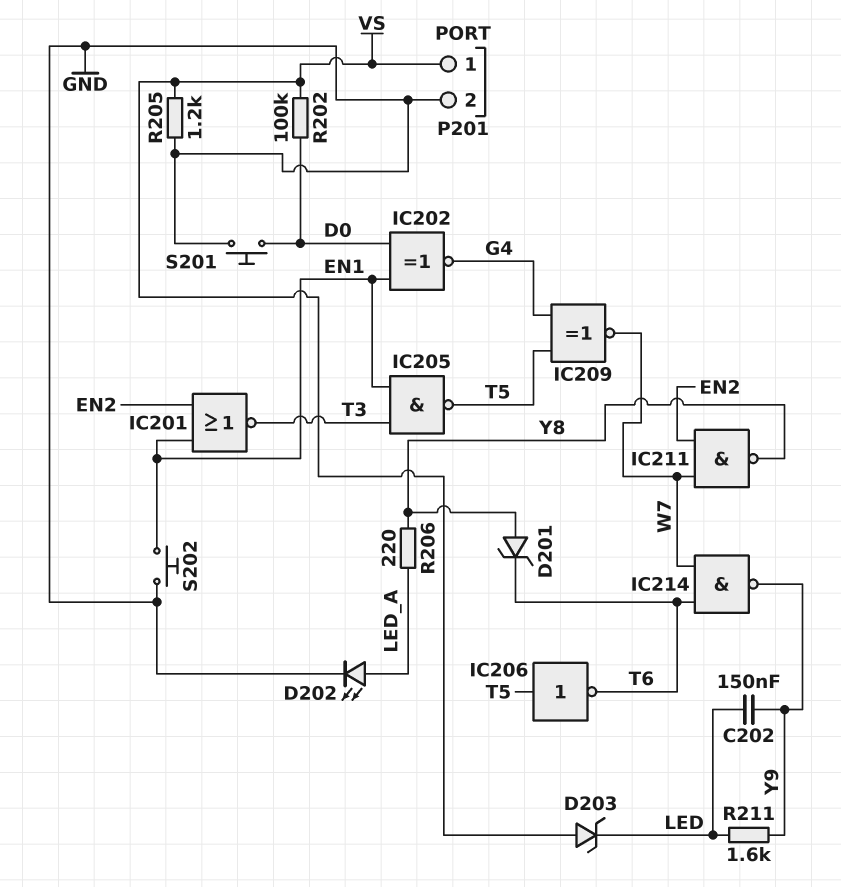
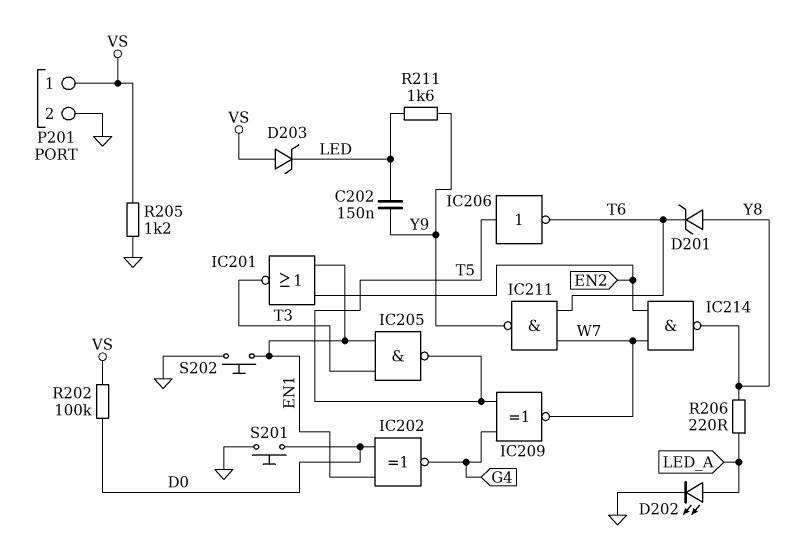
IC211: NAND (in EN2, in W7, out Y8) -> NAND (in T6, in W7, out Y9)
IC214: NAND (in T6, in W7, out Y9) -> NAND (in EN2, in W7, out Y8)

